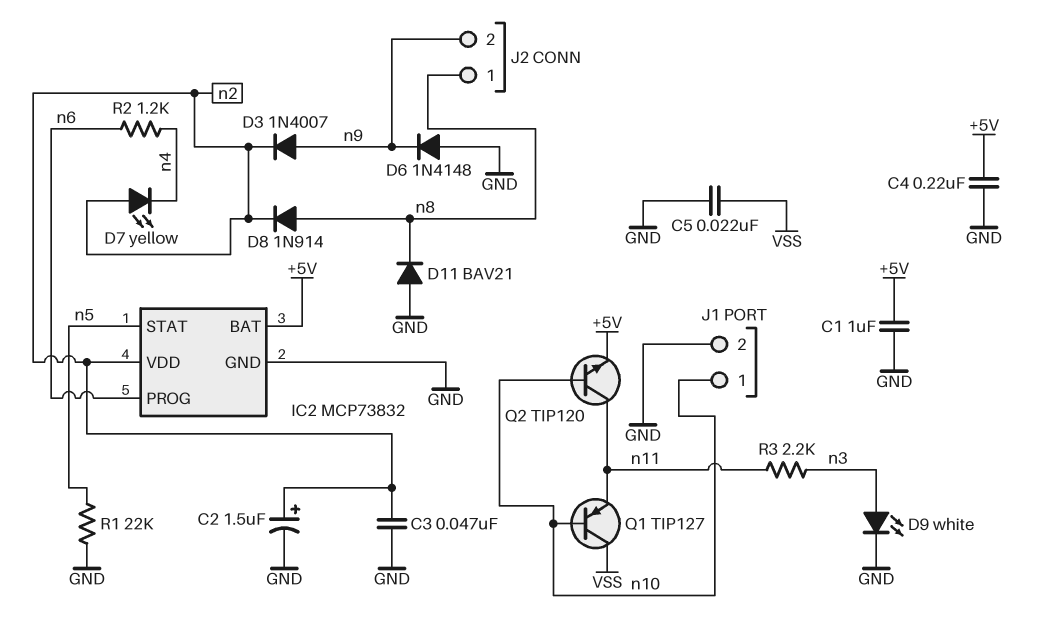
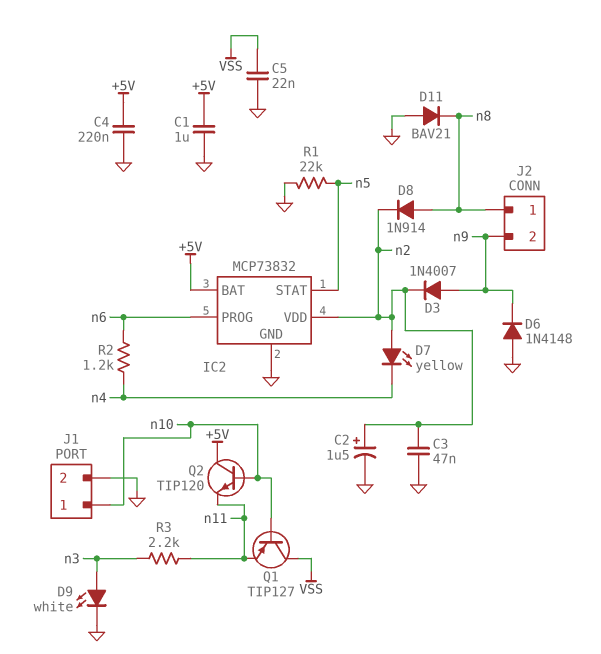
Q2: NPN TIP120 (B n10, C n11, E +5V) -> NPN TIP120 (B n10, C +5V, E n11)

